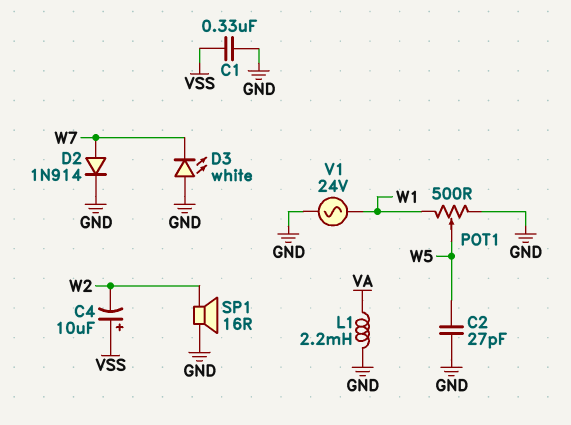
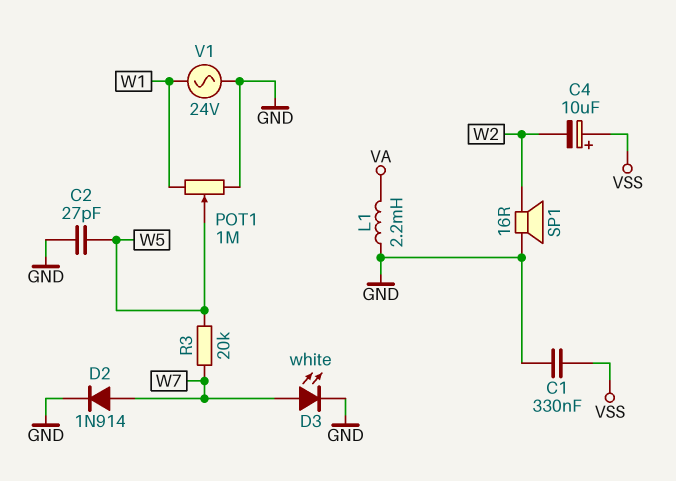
D3: LED white (A GND, K W7) -> LED white (A W7, K GND)
POT1: 500 (GND, W1, wiper W5) -> 1M (GND, W1, wiper W5)
R3: none -> 20k (W5, W7)

